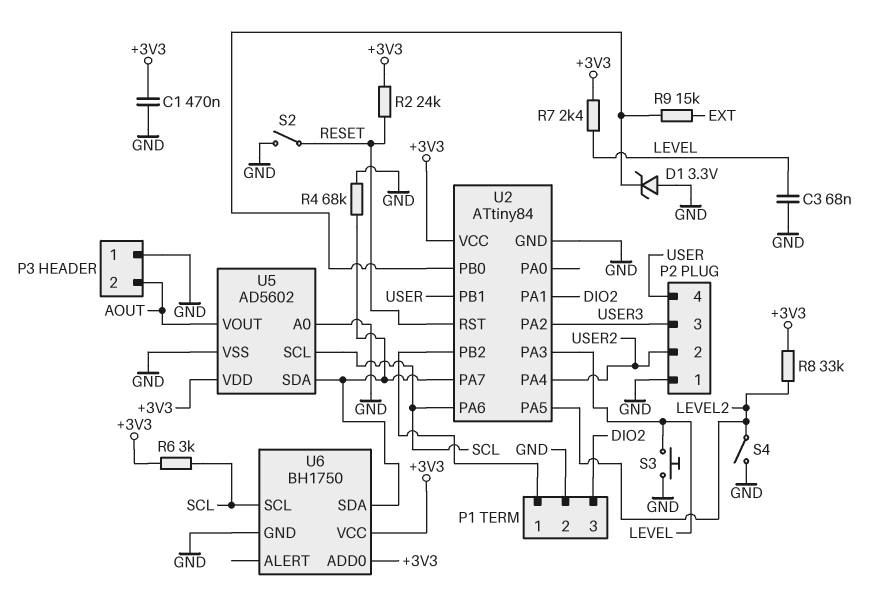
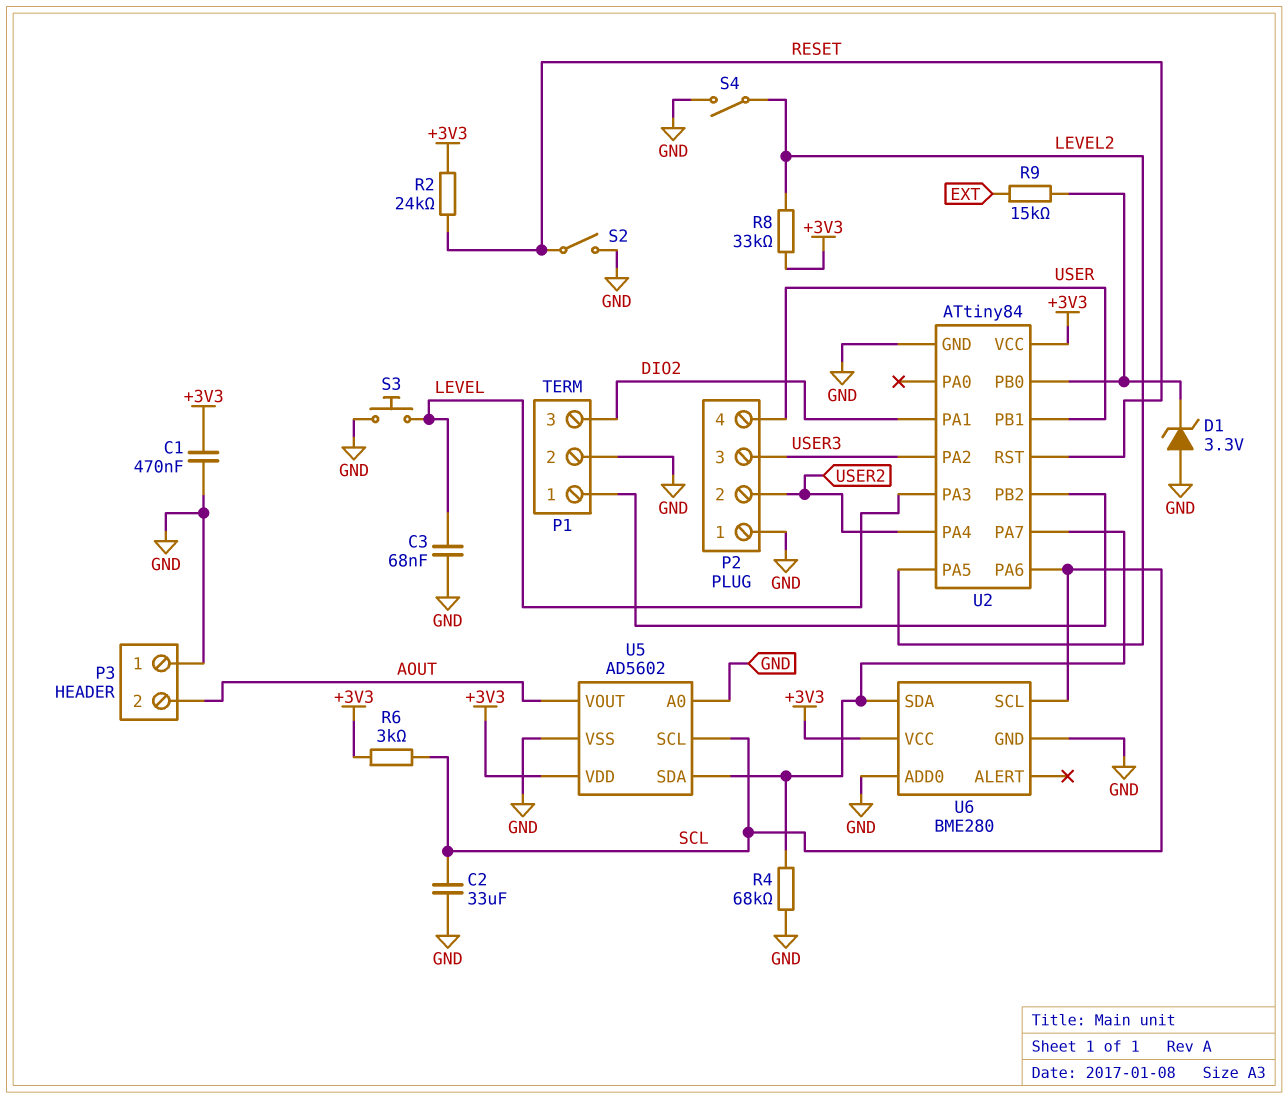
C2: none -> 33uF (GND, SCL)
R7: 2.4k (+3V3, LEVEL) -> none
U6: BH1750 -> BME280
U6 pin ADD0: +3V3 -> GND

